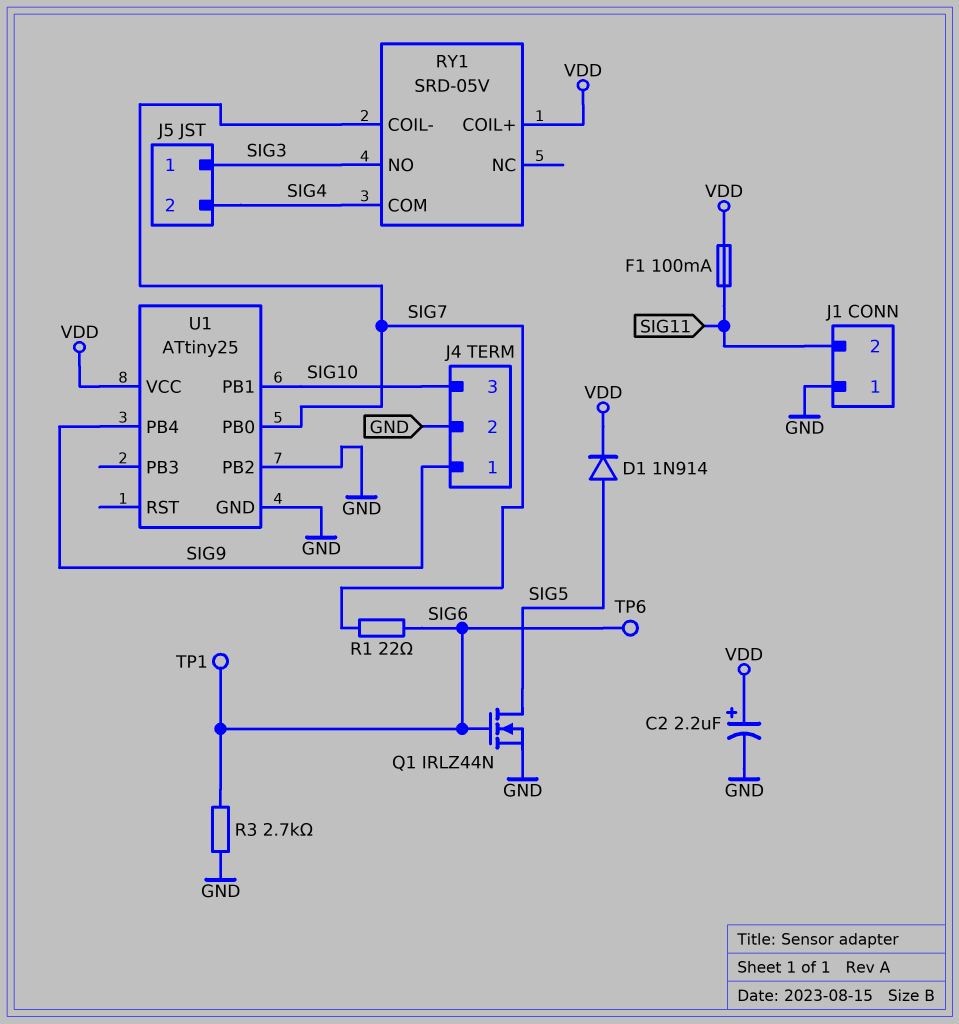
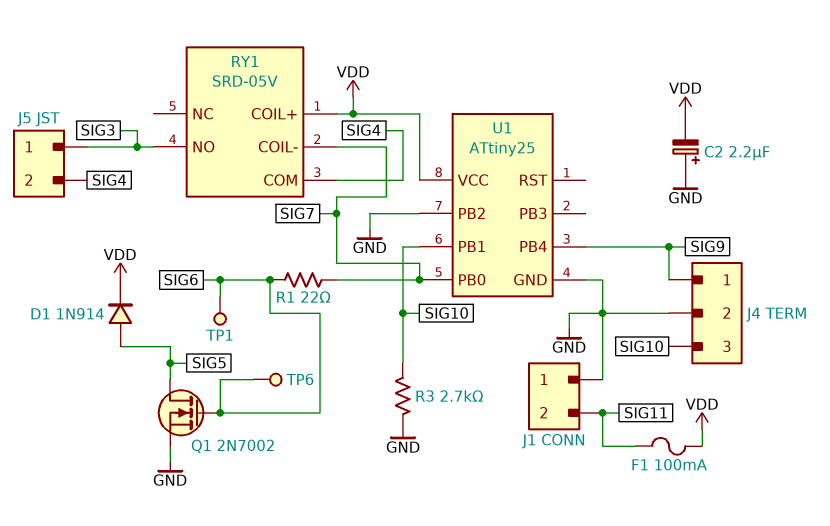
C2: 2.2uF (plus VDD, minus GND) -> 2.2uF (plus GND, minus VDD)
Q1: NMOS IRLZ44N (G SIG6, D SIG5, S GND) -> NMOS 2N7002 (G SIG6, D SIG5, S GND)
R3: 2.7k (GND, SIG6) -> 2.7k (GND, SIG10)

